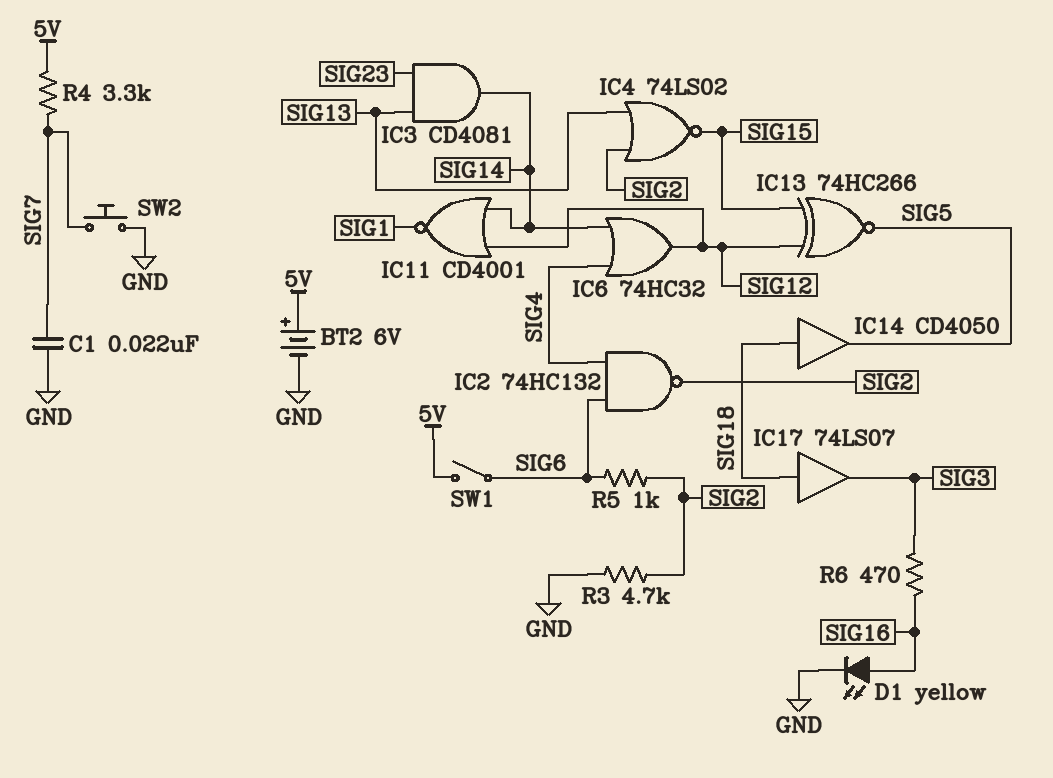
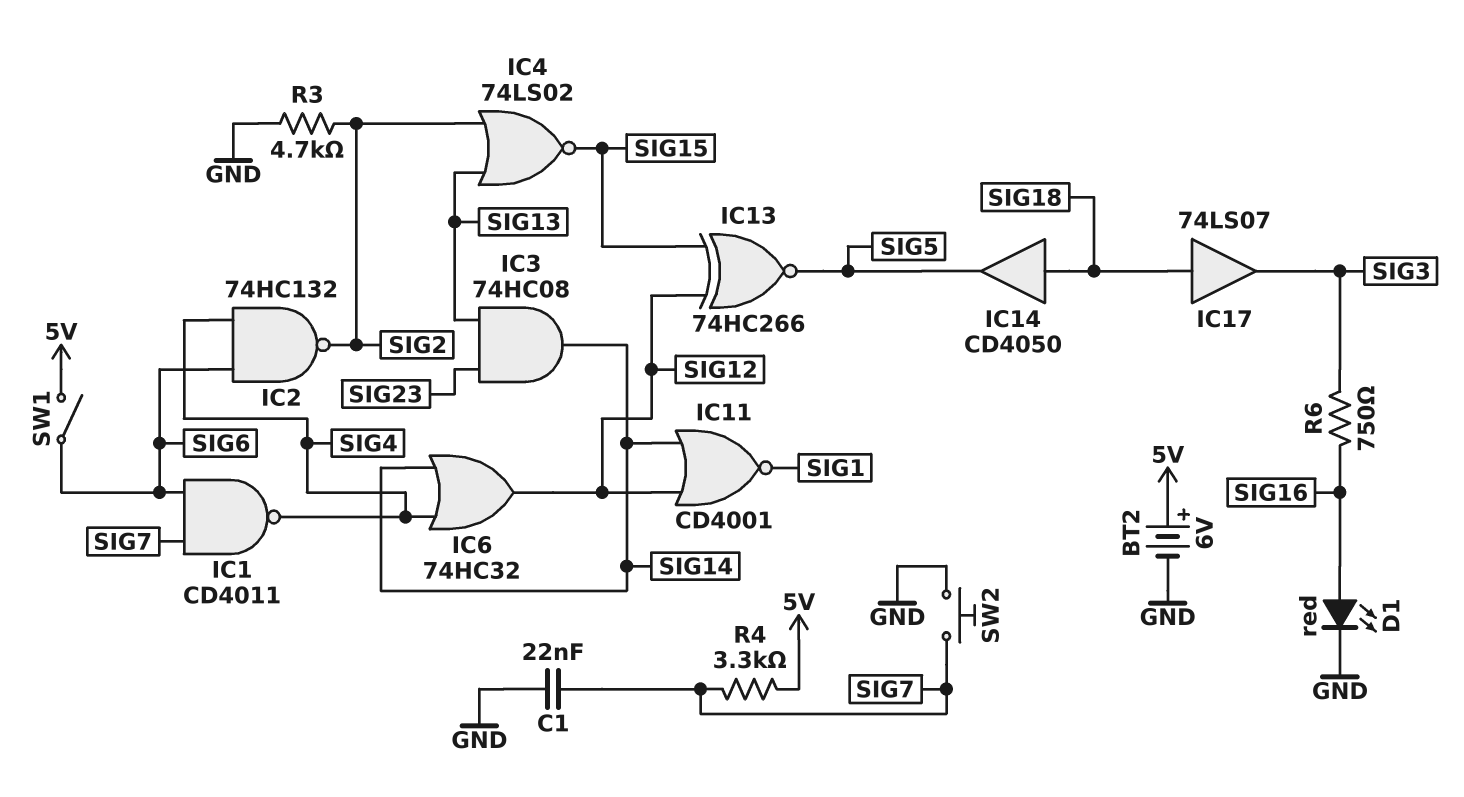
D1: LED yellow (A SIG16, K GND) -> LED red (A SIG16, K GND)
IC1: none -> NAND CD4011 (in SIG6, in SIG7, out SIG4)
IC3: AND CD4081 (in SIG13, in SIG23, out SIG14) -> AND 74HC08 (in SIG13, in SIG23, out SIG14)
R5: 1k (SIG2, SIG6) -> none
R6: 470 (SIG3, SIG16) -> 750 (SIG3, SIG16)

